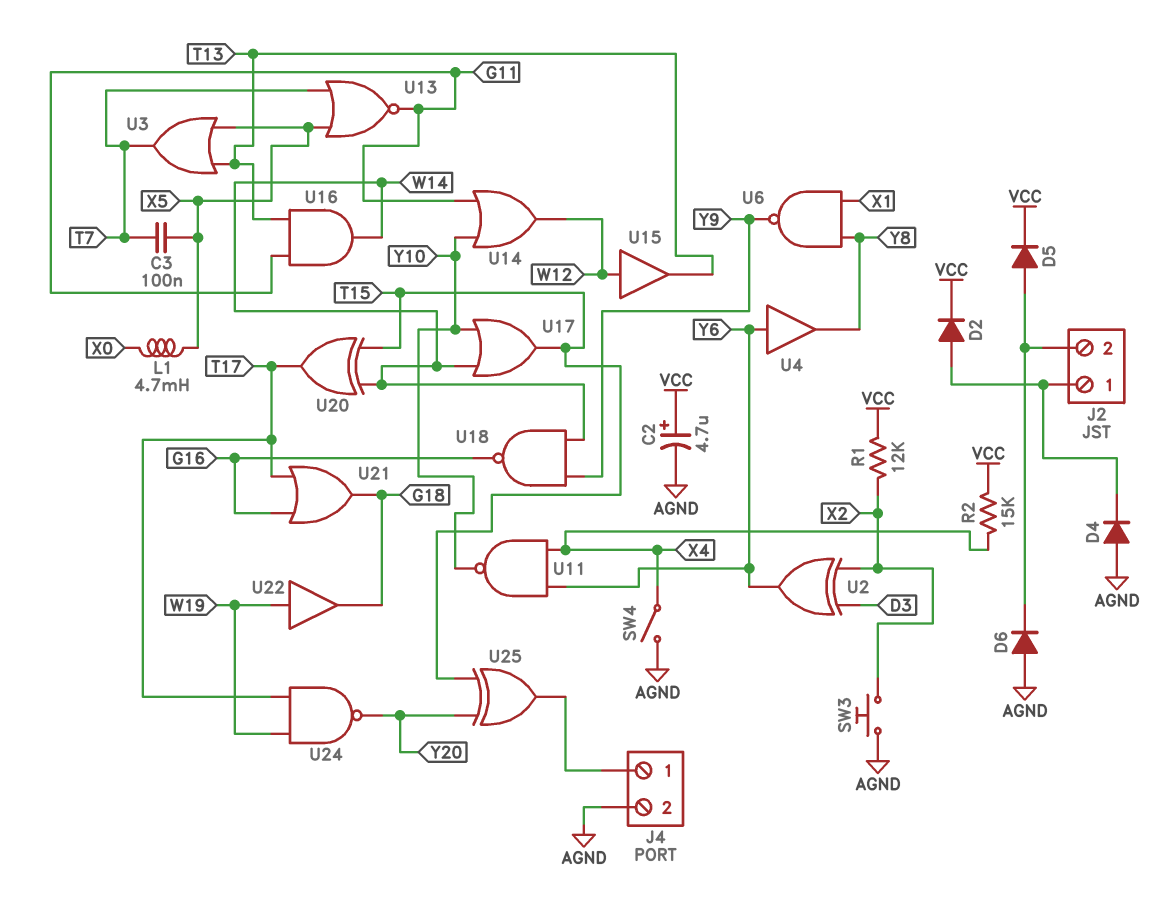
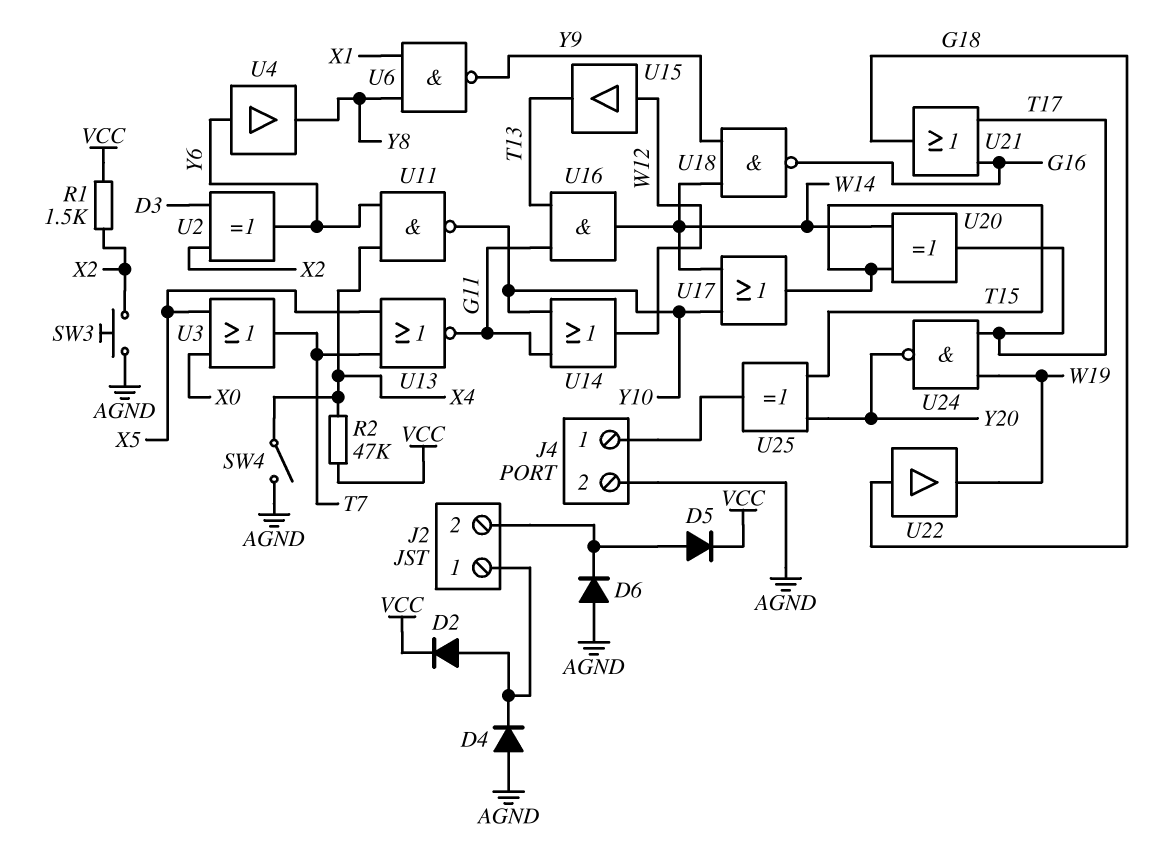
C2: 4.7uF (plus VCC, minus AGND) -> none
C3: 100nF (T7, X5) -> none
L1: 4.7mH (X0, X5) -> none
R1: 12k (VCC, X2) -> 1.5k (VCC, X2)
R2: 15k (VCC, X4) -> 47k (VCC, X4)
U3: OR (in T13, in X5, out T7) -> OR (in X0, in X5, out T7)
U22: buffer (in W19, out G18) -> buffer (in G18, out W19)

